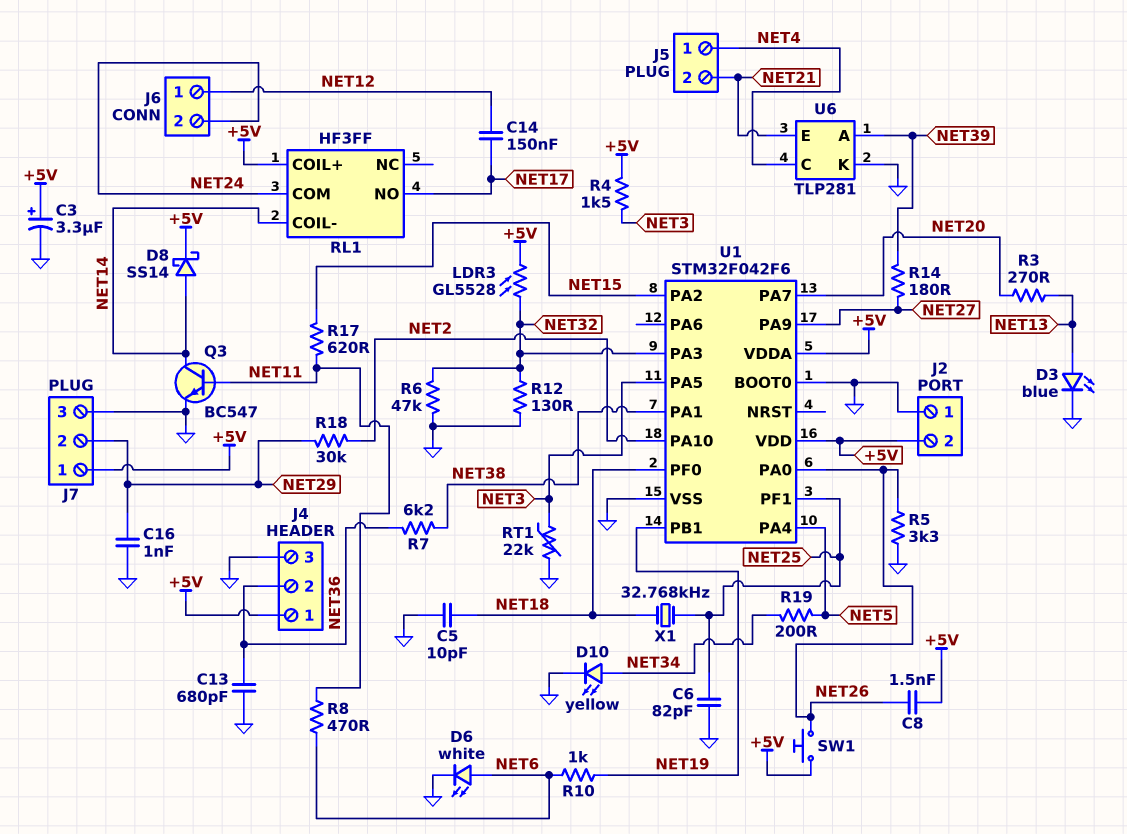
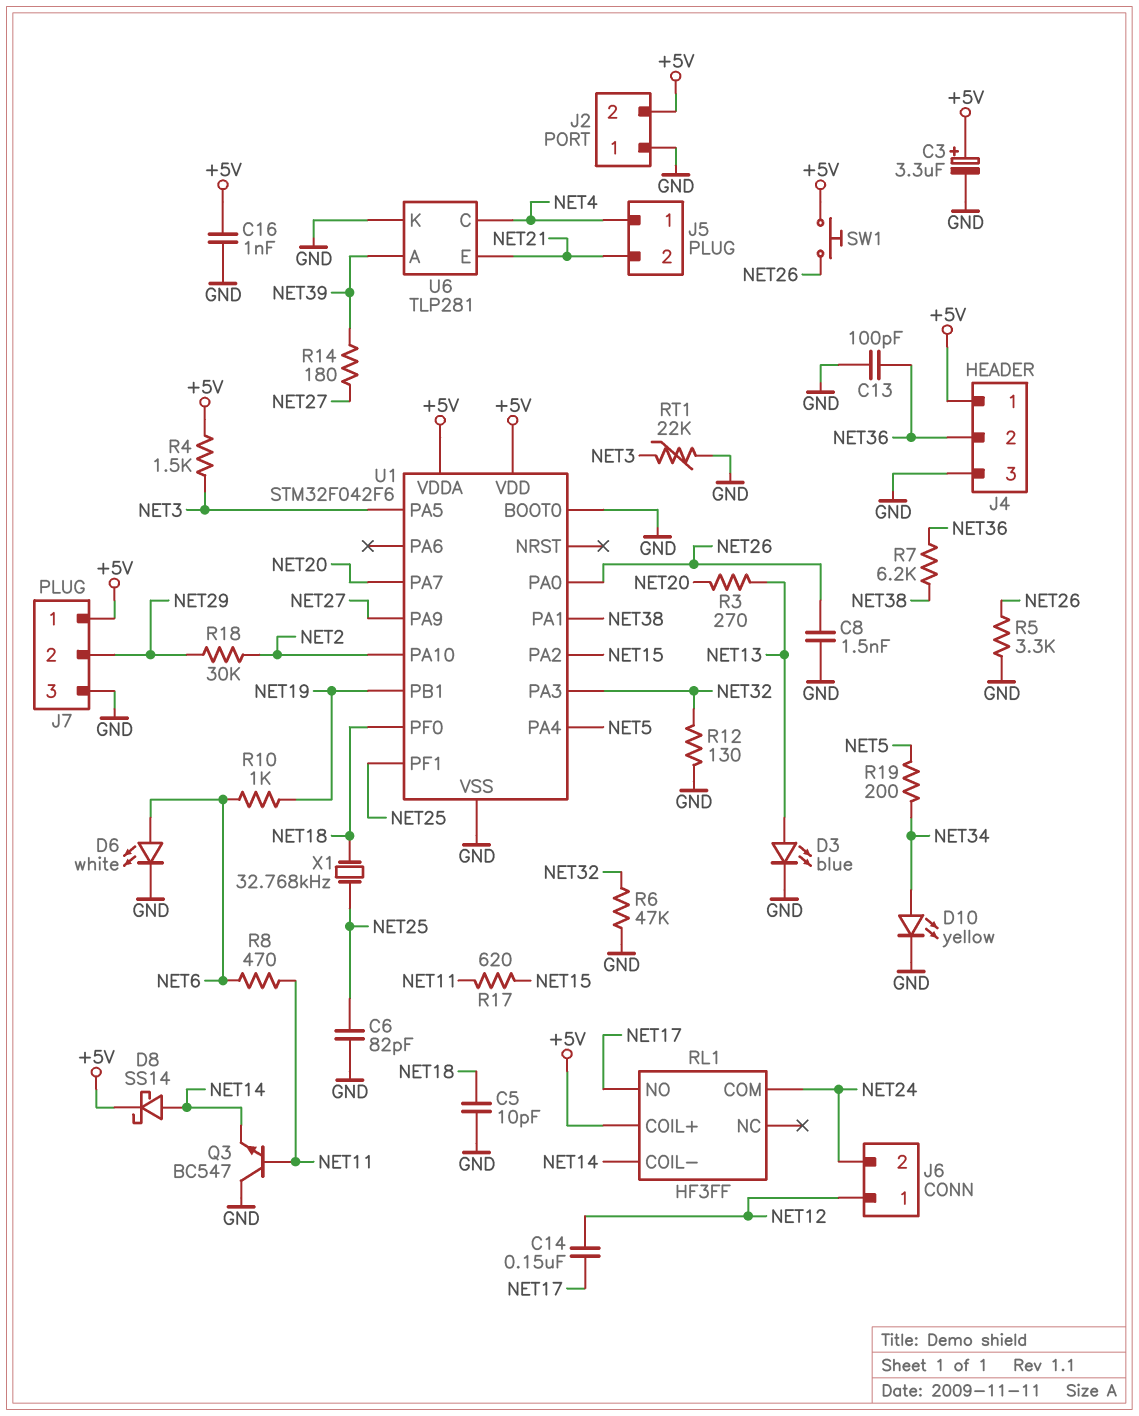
C8: 1.5nF (+5V, NET26) -> 1.5nF (GND, NET26)
C13: 680pF (GND, NET36) -> 100pF (GND, NET36)
C16: 1nF (GND, NET29) -> 1nF (+5V, GND)
LDR3: GL5528 (+5V, NET32) -> none
Q3: NPN BC547 (B NET11, C NET14, E GND) -> NPN BC547 (B NET11, C GND, E NET14)

